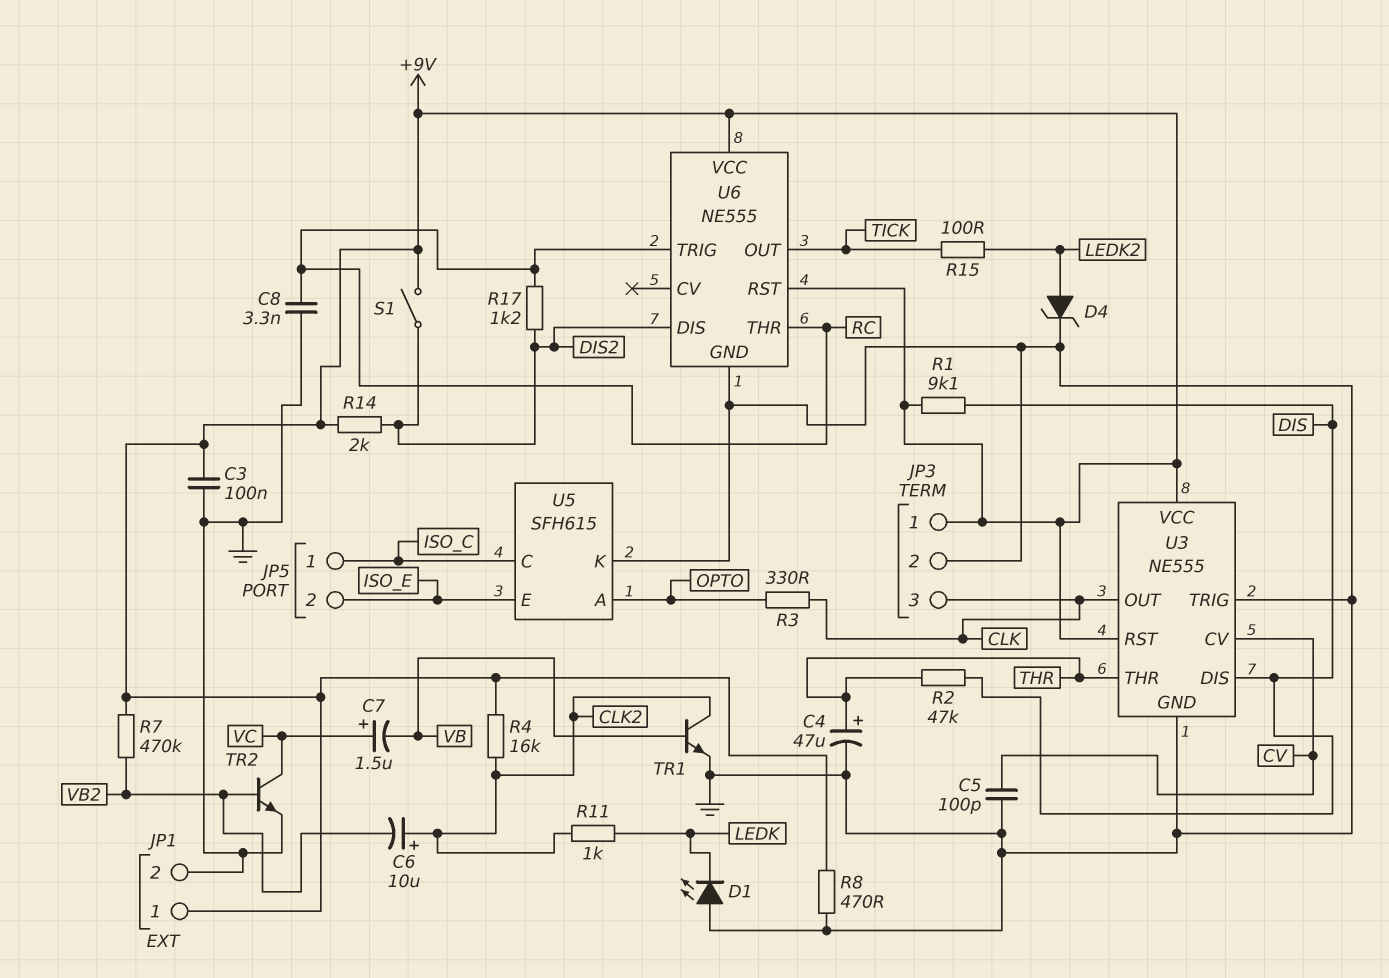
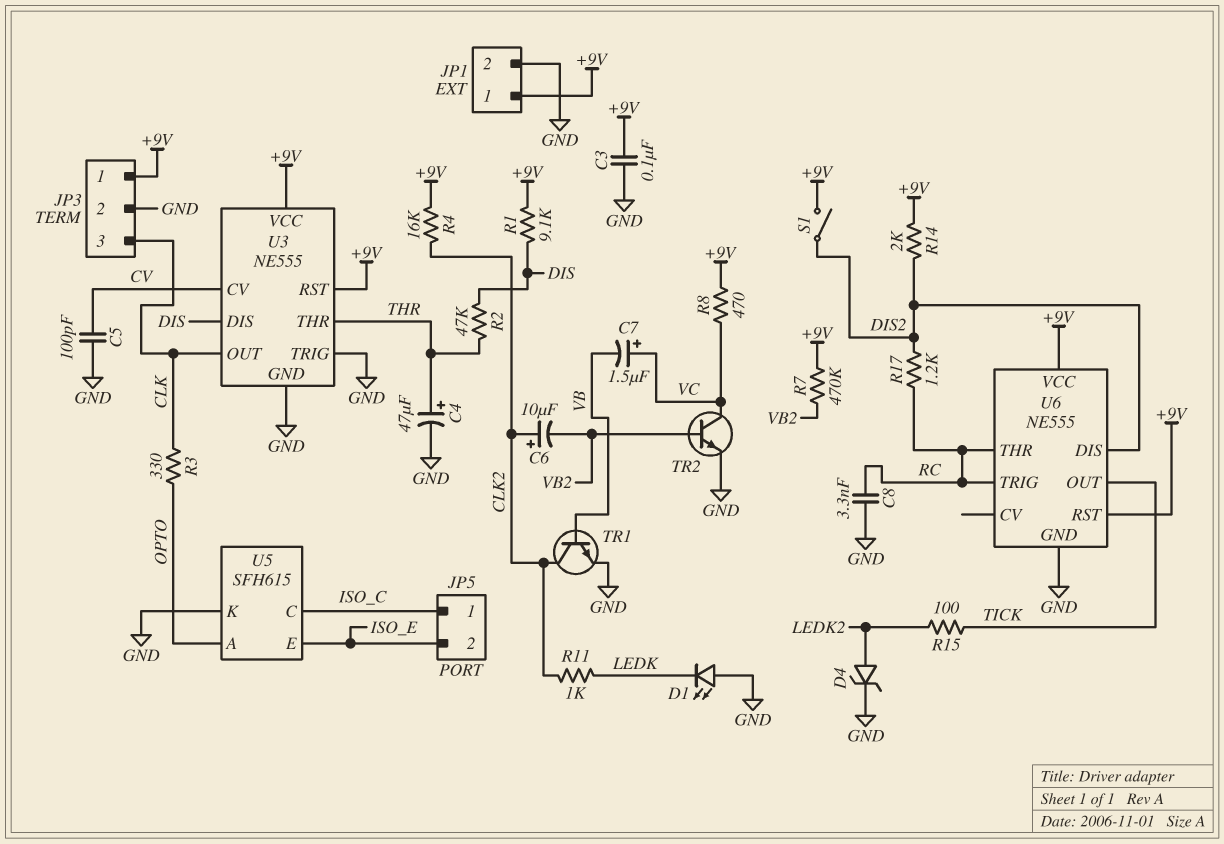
R8: 470 (+9V, GND) -> 470 (+9V, VC)

